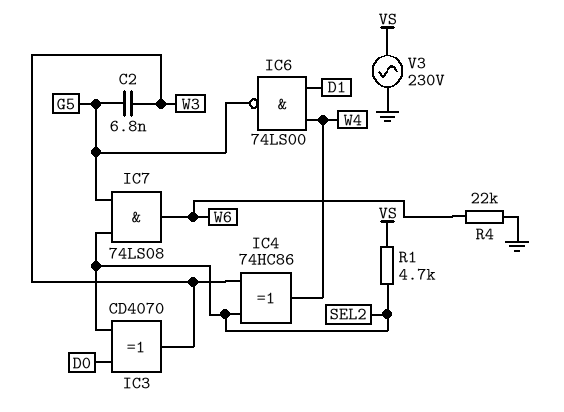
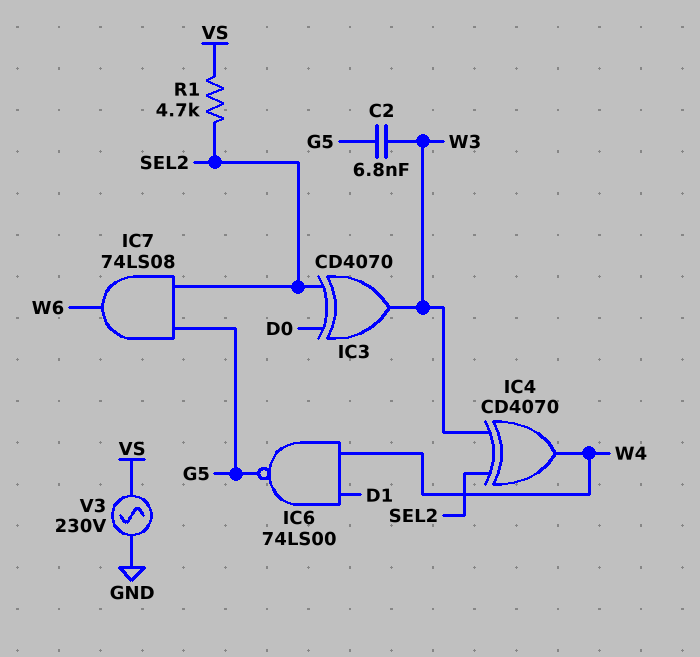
IC4: XOR 74HC86 (in SEL2, in W3, out W4) -> XOR CD4070 (in SEL2, in W3, out W4)
R4: 22k (GND, W6) -> none

